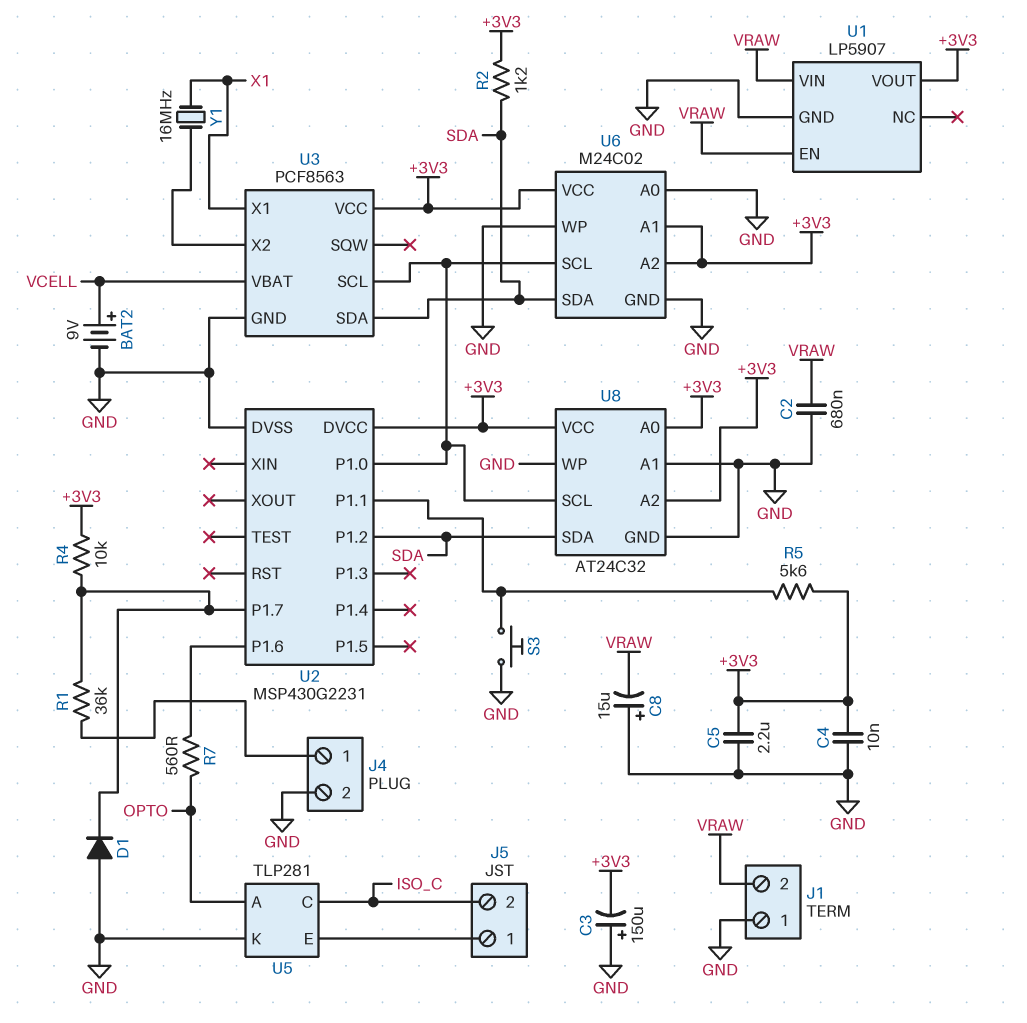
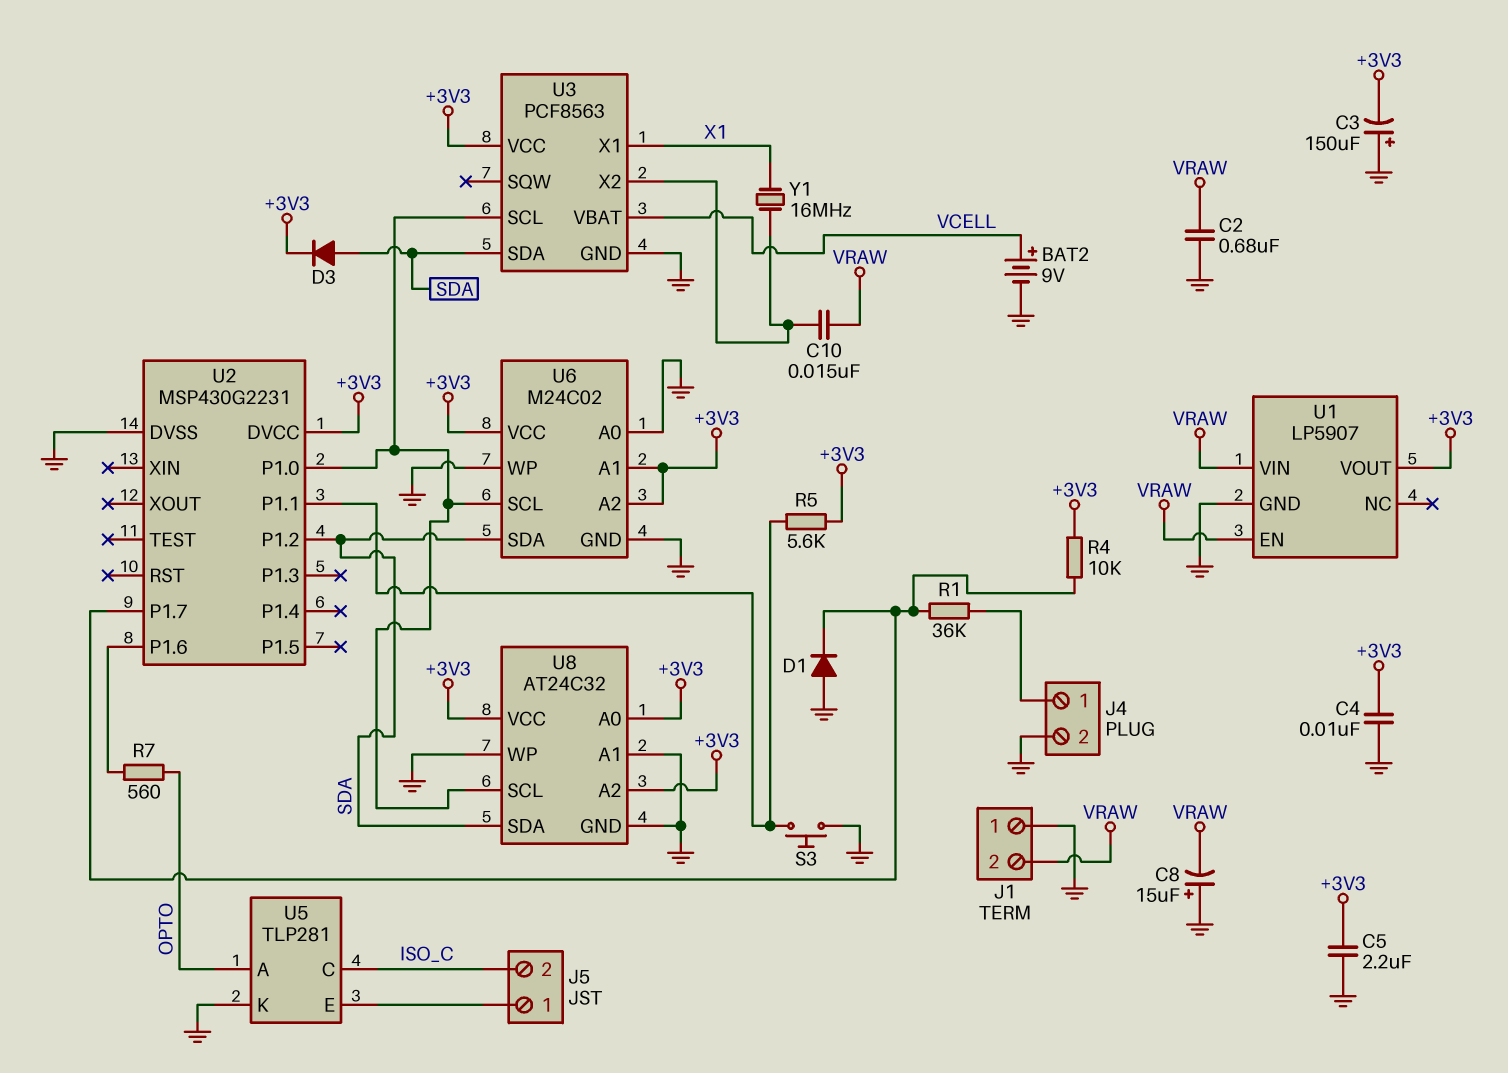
C10: none -> 15nF (U3/X2, VRAW)
D3: none -> diode (A SDA, K +3V3)
R2: 1.2k (+3V3, SDA) -> none

